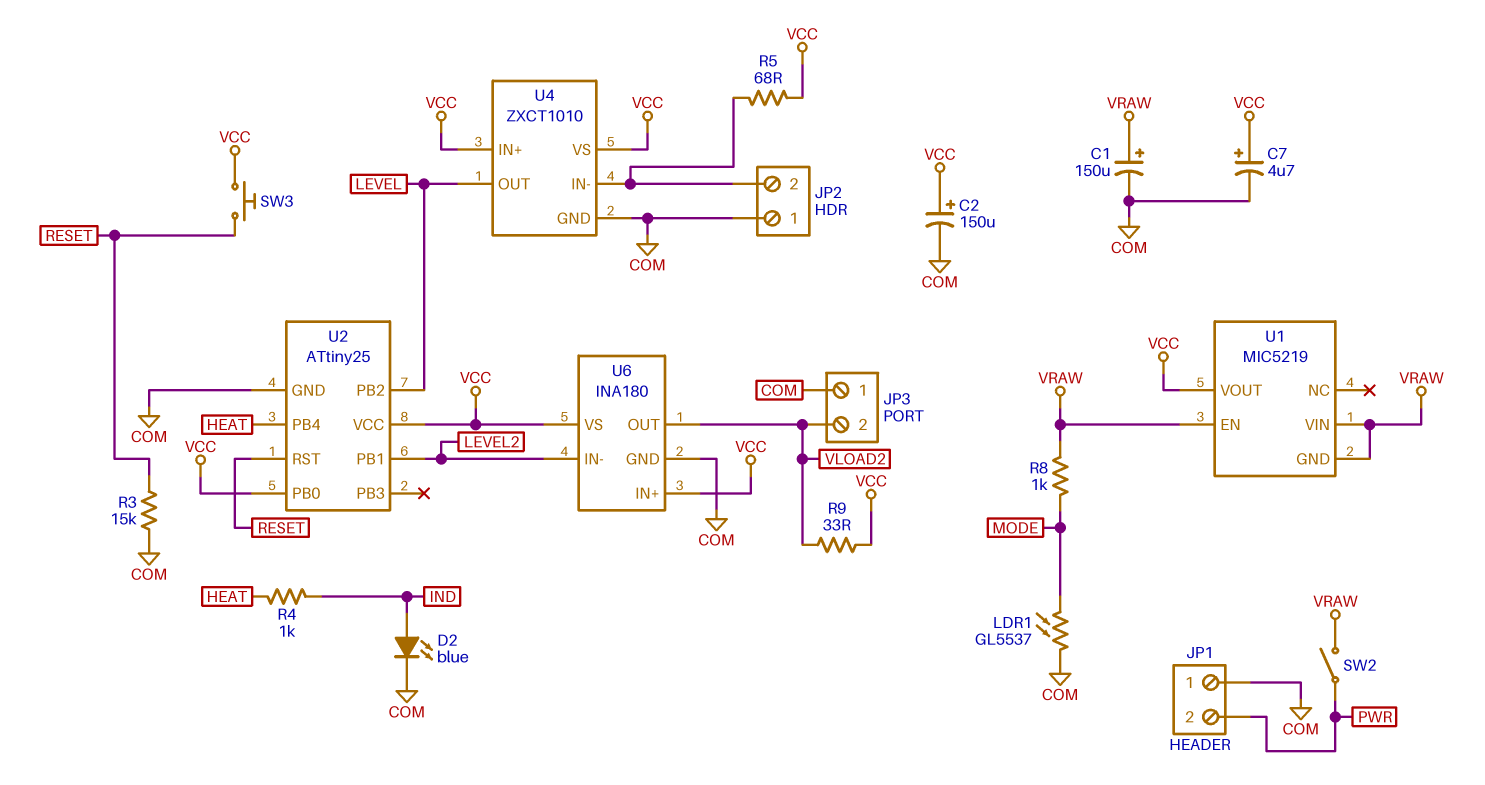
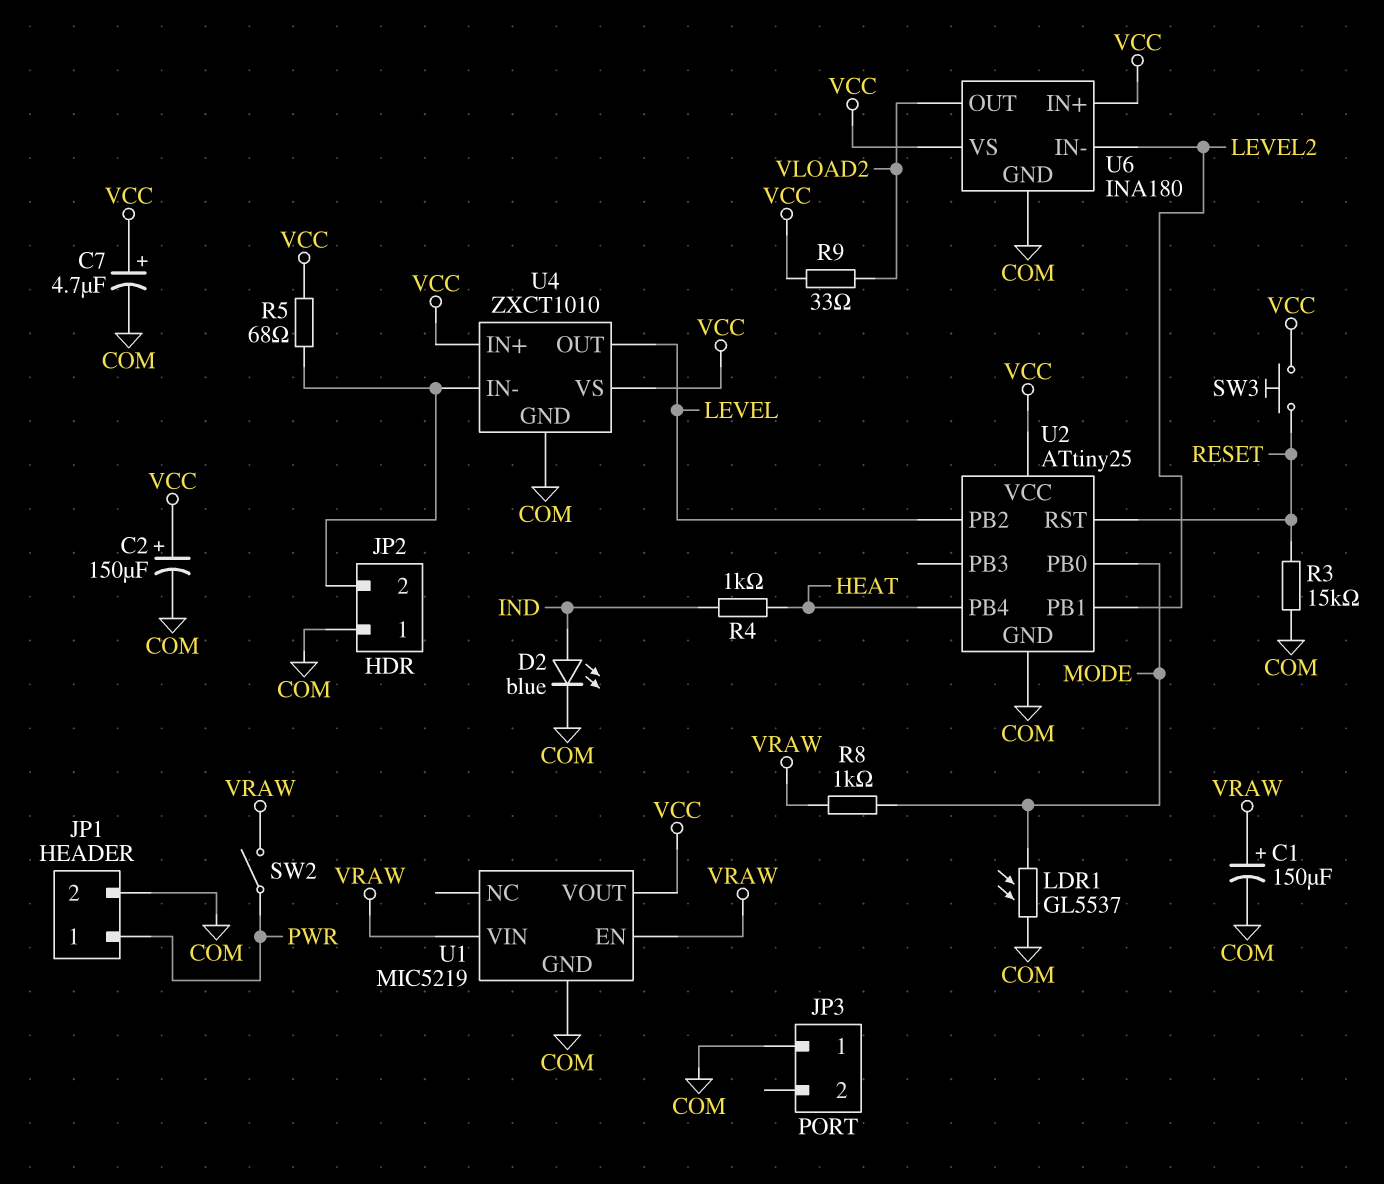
JP1 pin 1: COM -> PWR
JP1 pin 2: PWR -> COM
JP3 pin 2: VLOAD2 -> none
U1 pin GND: VRAW -> COM
U2 pin PB0: VCC -> MODE

